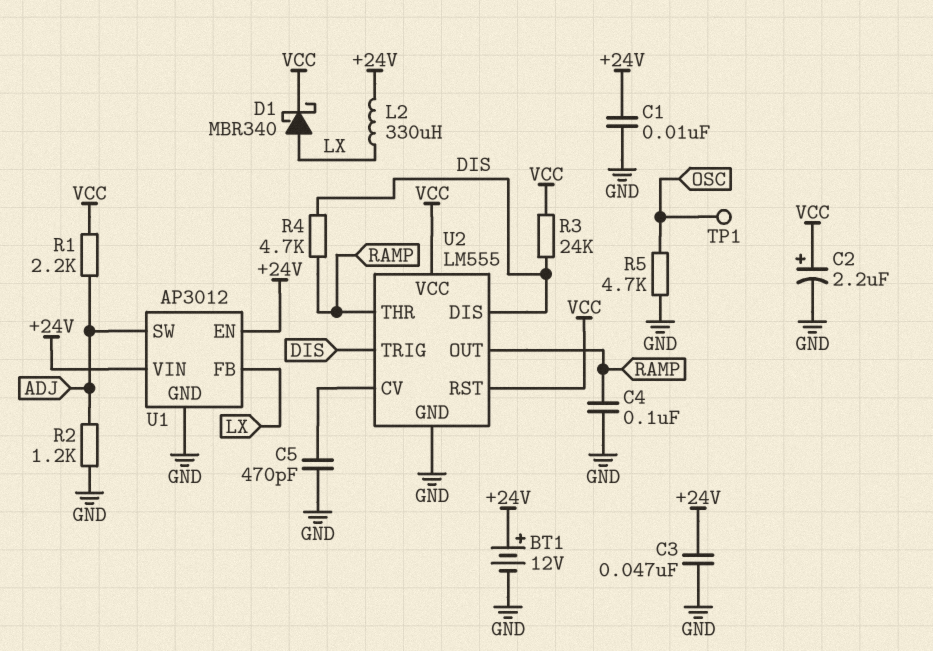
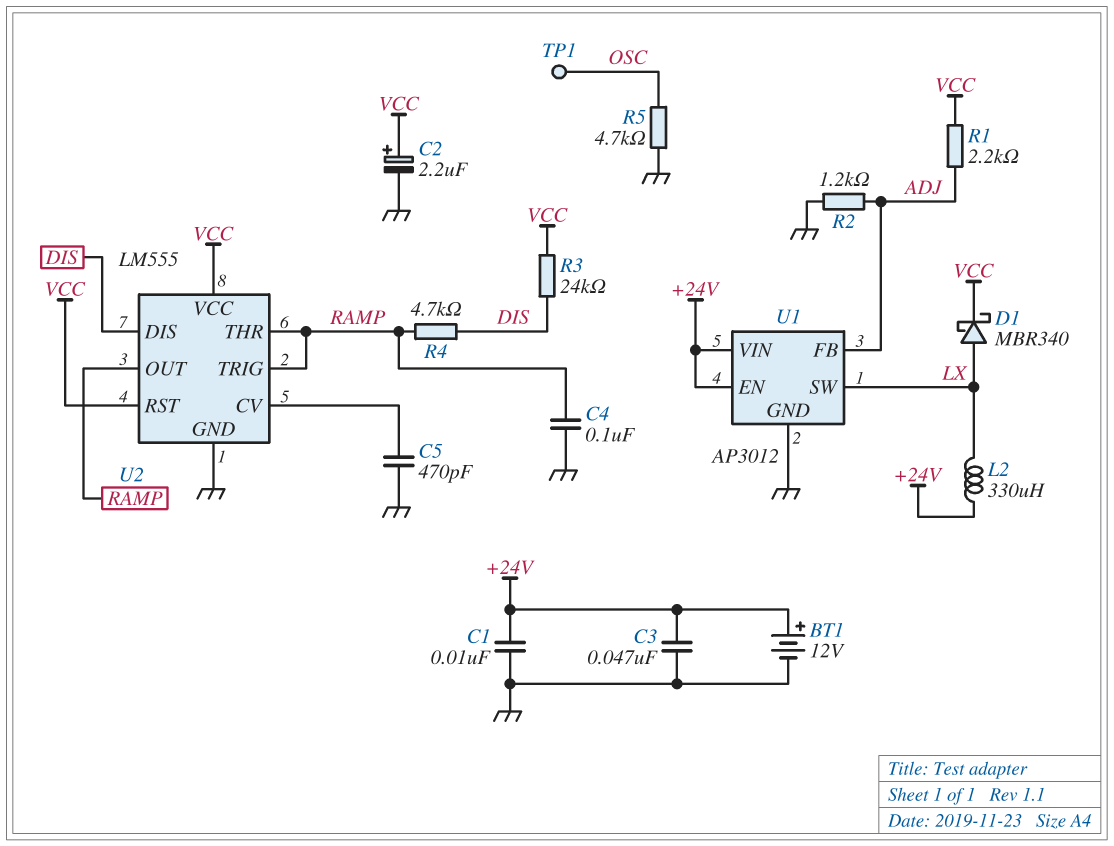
U1 pin FB: LX -> ADJ
U1 pin SW: ADJ -> LX
U2 pin TRIG: DIS -> RAMP

